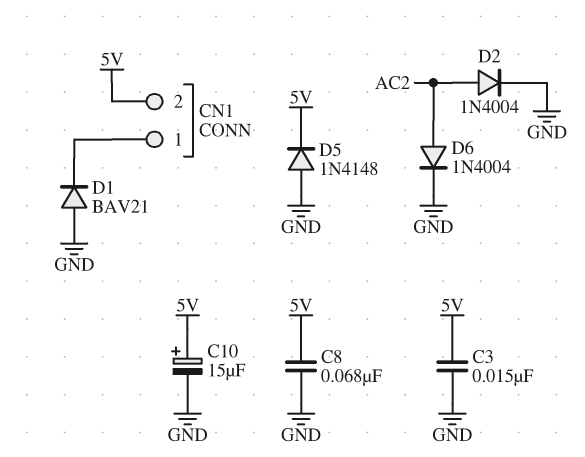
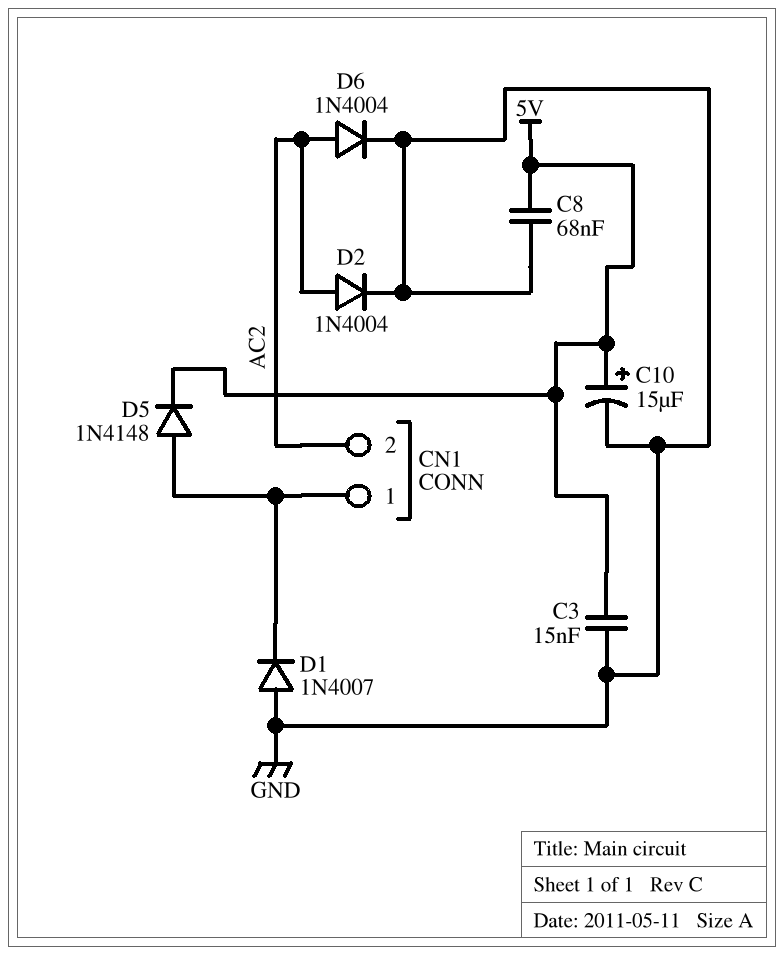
CN1 pin 2: 5V -> AC2
D1: diode BAV21 (A GND, K CN1/1) -> diode 1N4007 (A GND, K CN1/1)
D5: diode 1N4148 (A GND, K 5V) -> diode 1N4148 (A CN1/1, K 5V)

